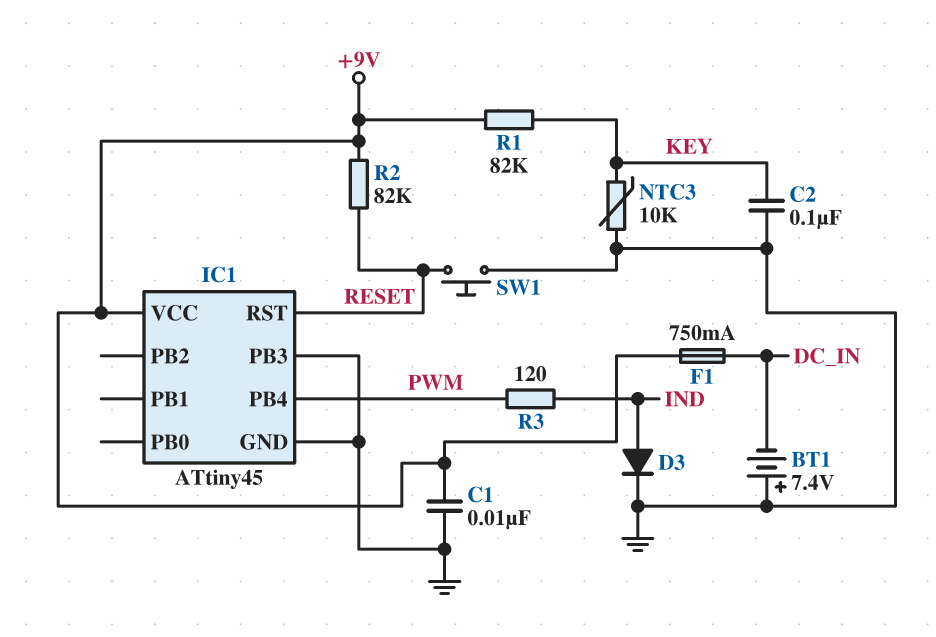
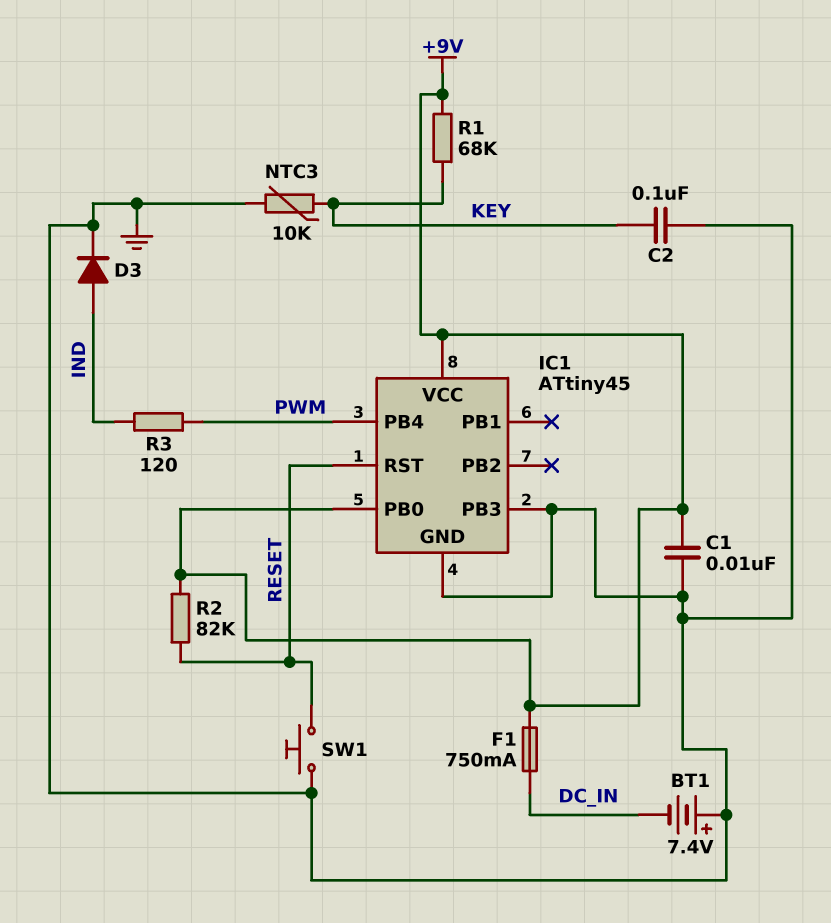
IC1 pin PB0: none -> +9V
R1: 82k (+9V, KEY) -> 68k (+9V, KEY)

